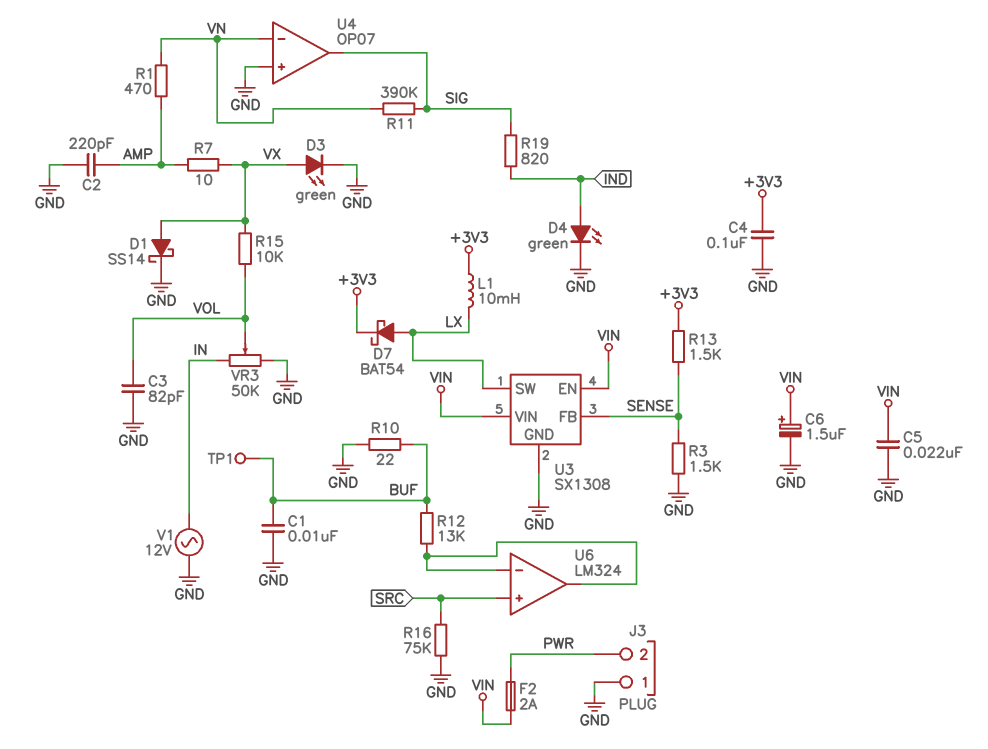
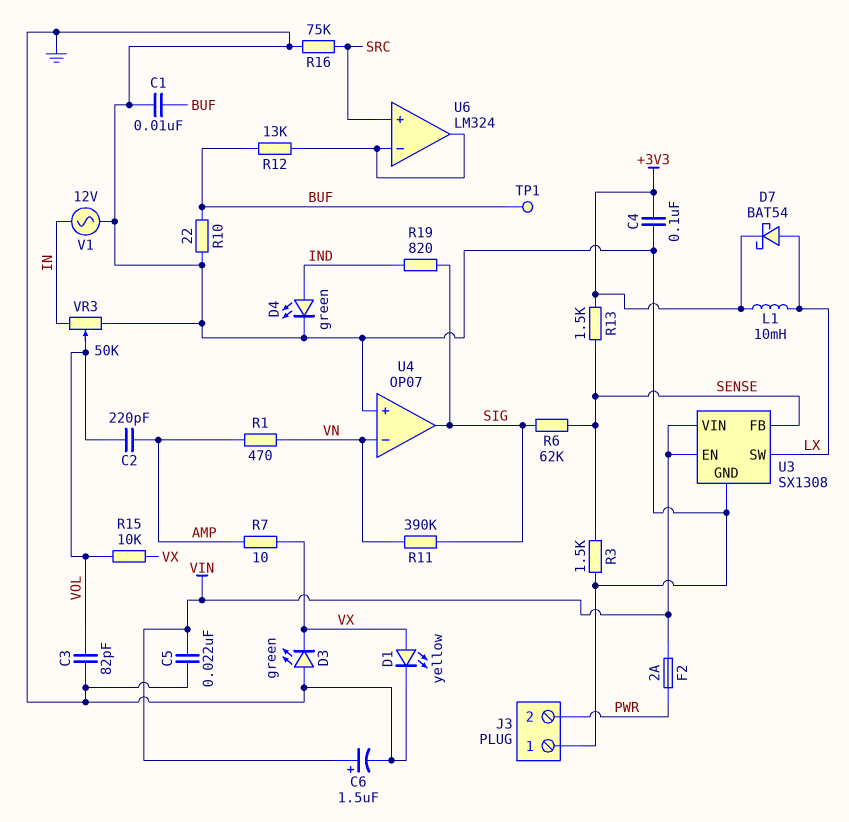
C2: 220pF (AMP, GND) -> 220pF (AMP, VOL)
D1: schottky SS14 (A VX, K GND) -> LED yellow (A VX, K GND)
D3: LED green (A VX, K GND) -> LED green (A GND, K VX)
R6: none -> 62k (SENSE, SIG)

